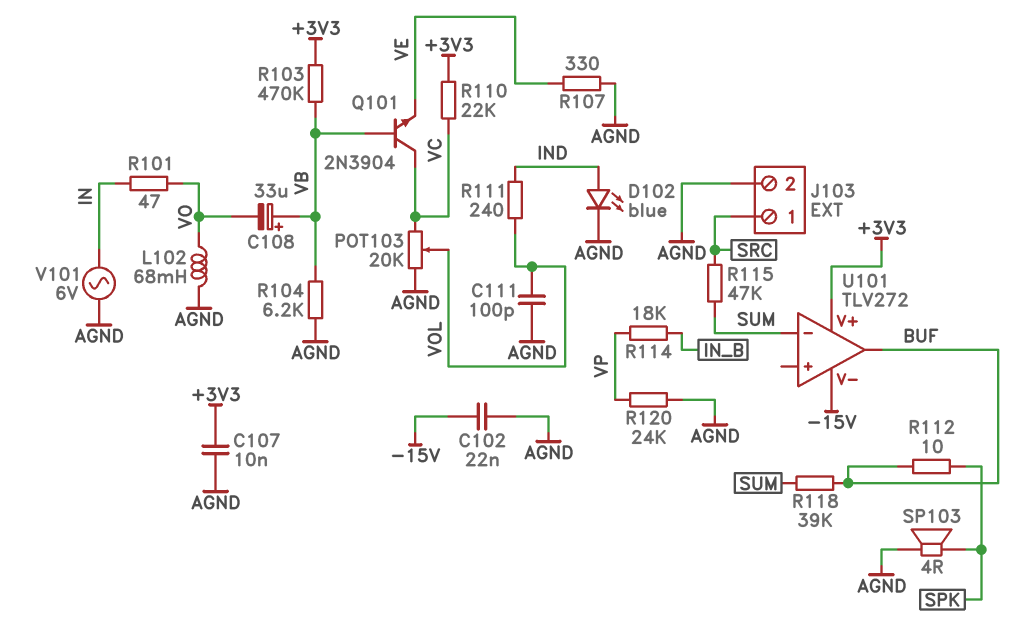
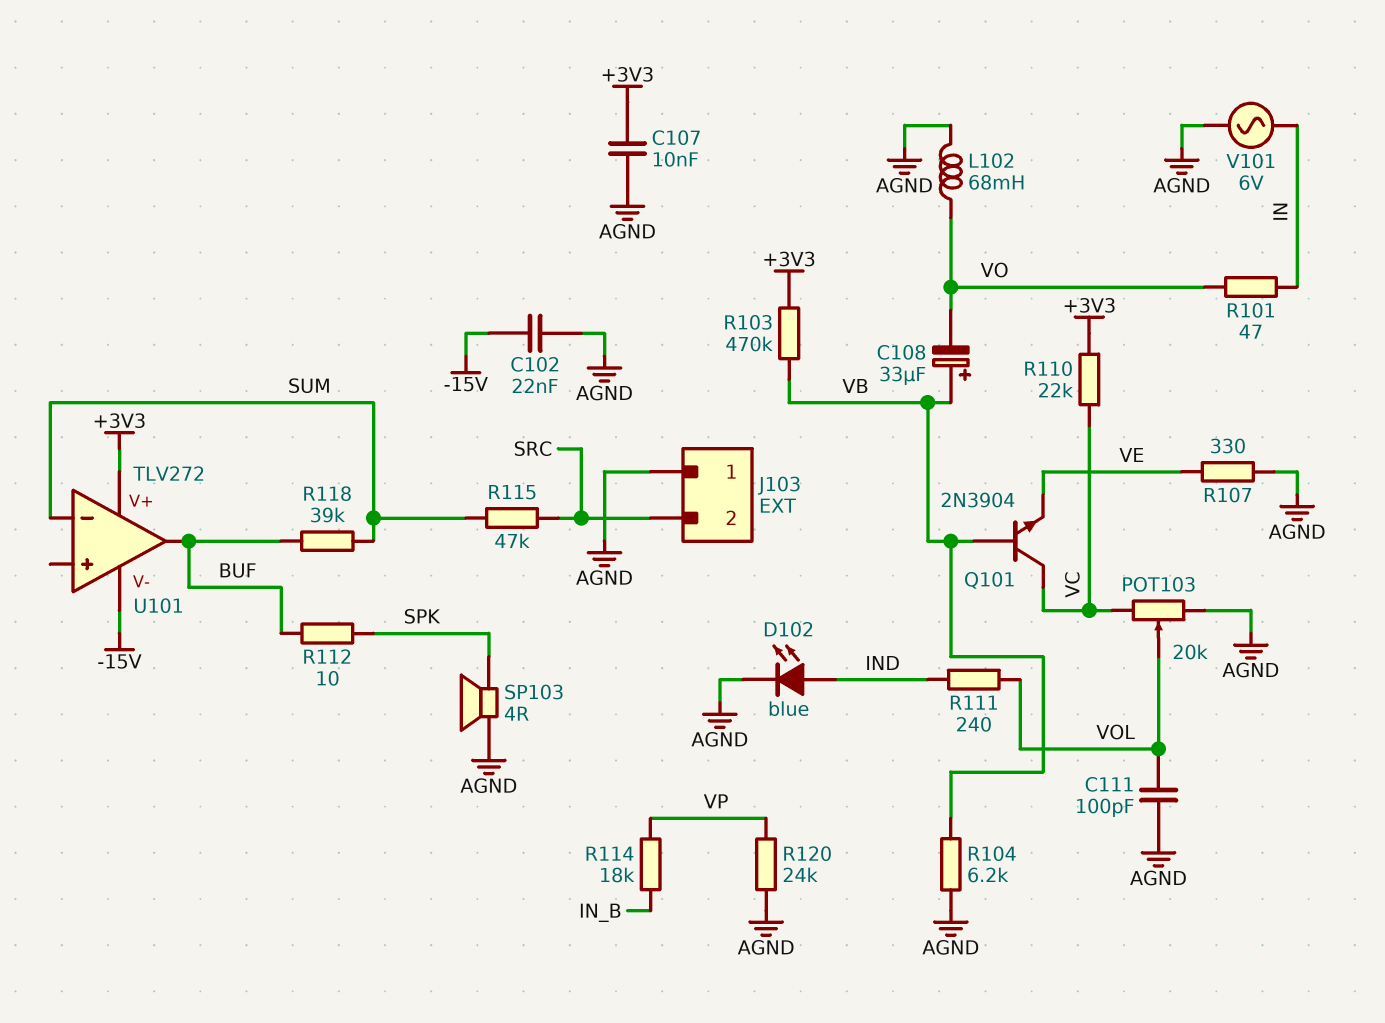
J103 pin 1: SRC -> AGND
J103 pin 2: AGND -> SRC

